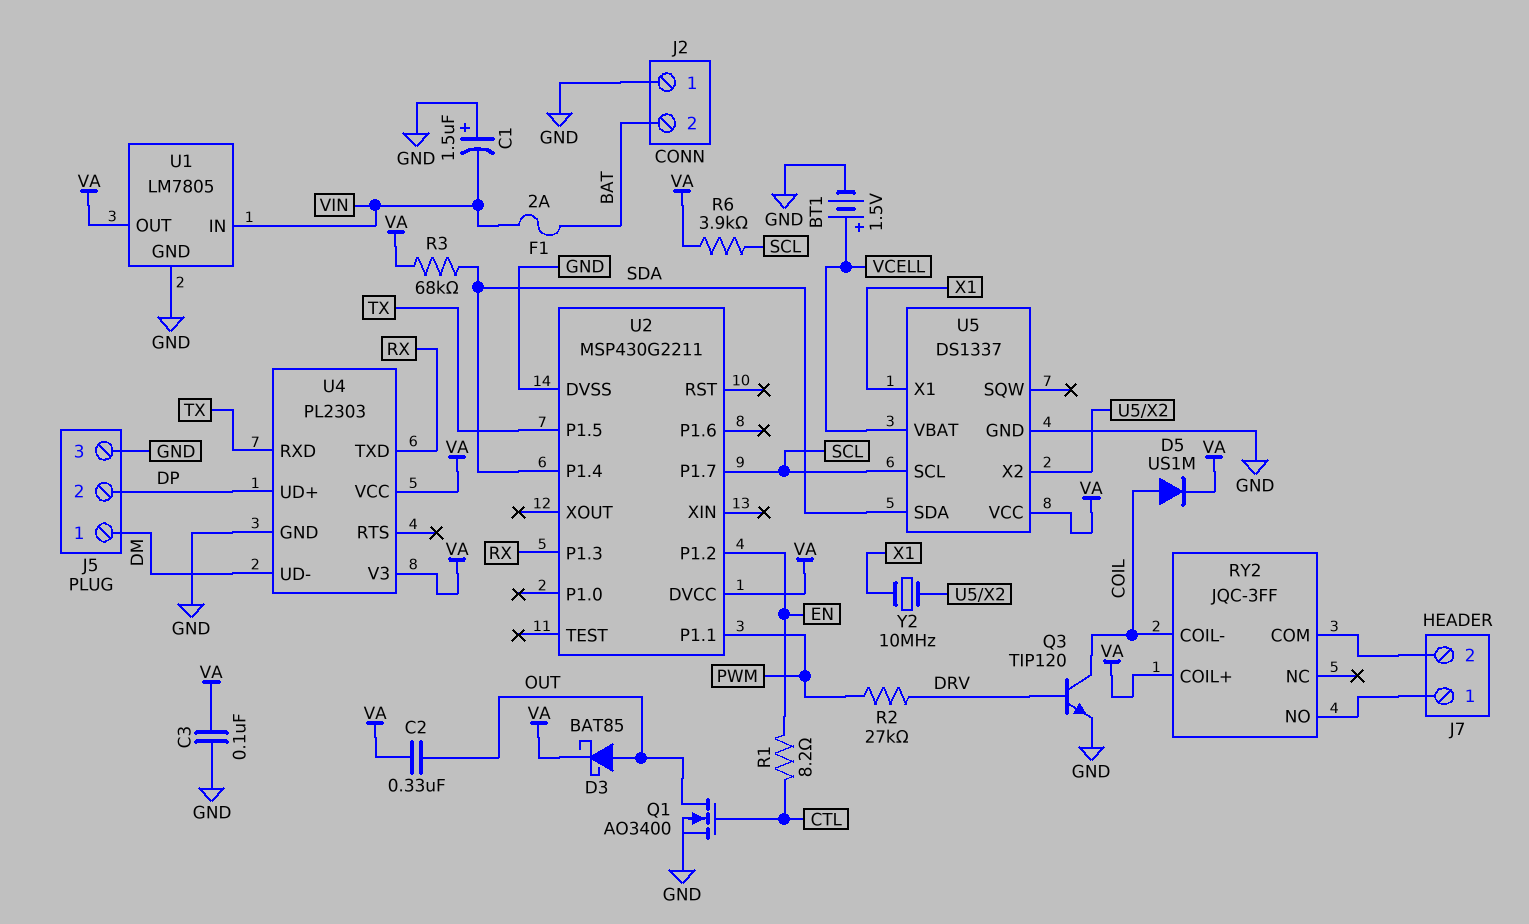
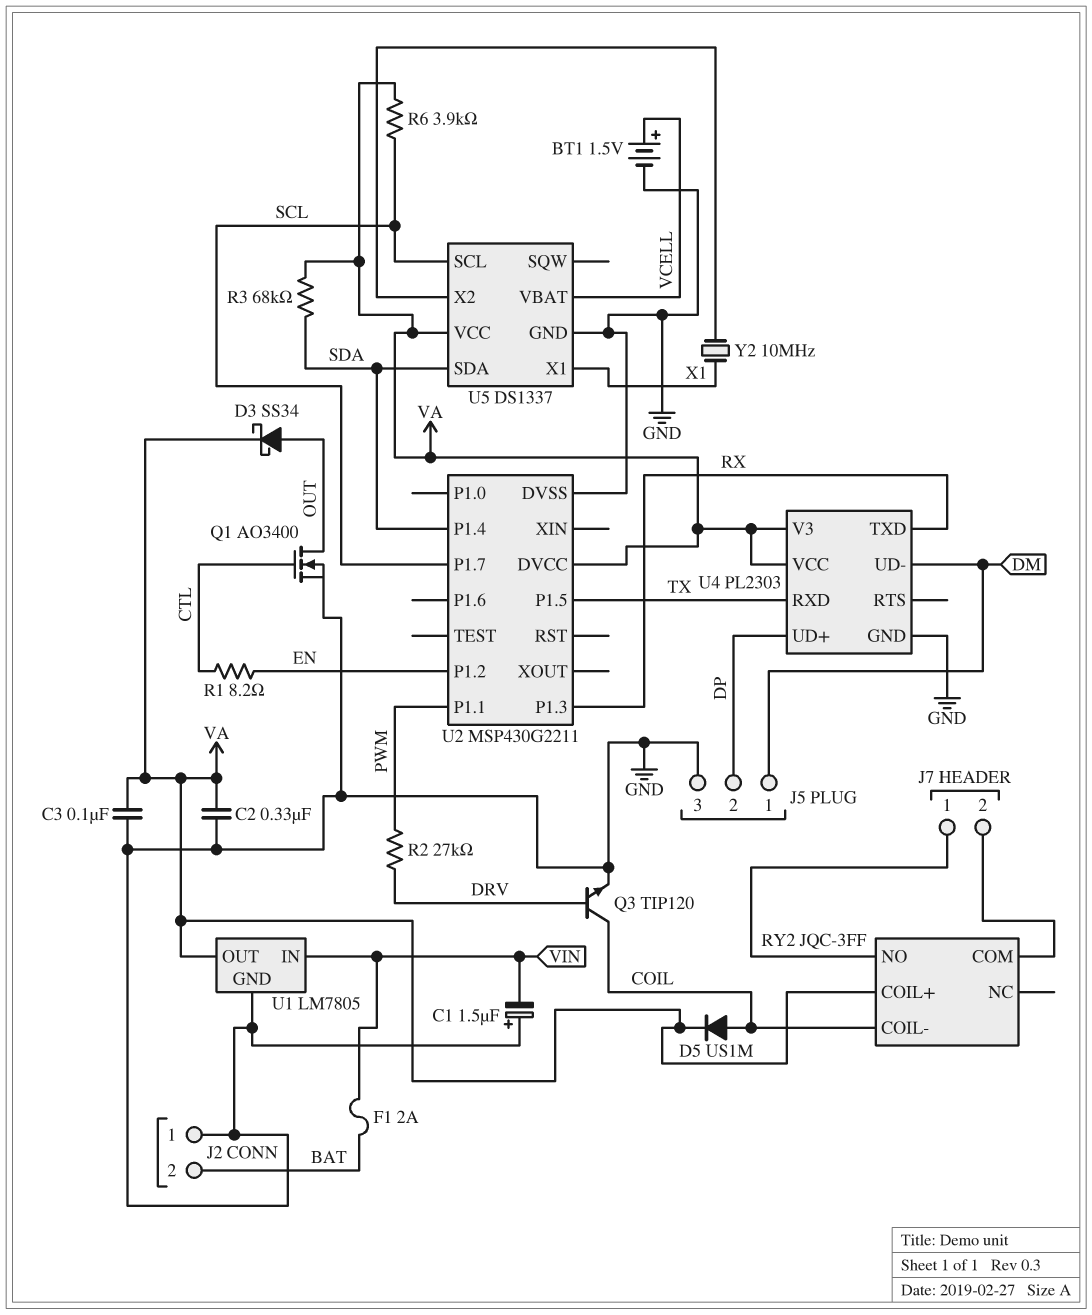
C2: 330nF (OUT, VA) -> 330nF (GND, VA)
D3: schottky BAT85 (A OUT, K VA) -> schottky SS34 (A OUT, K VA)

